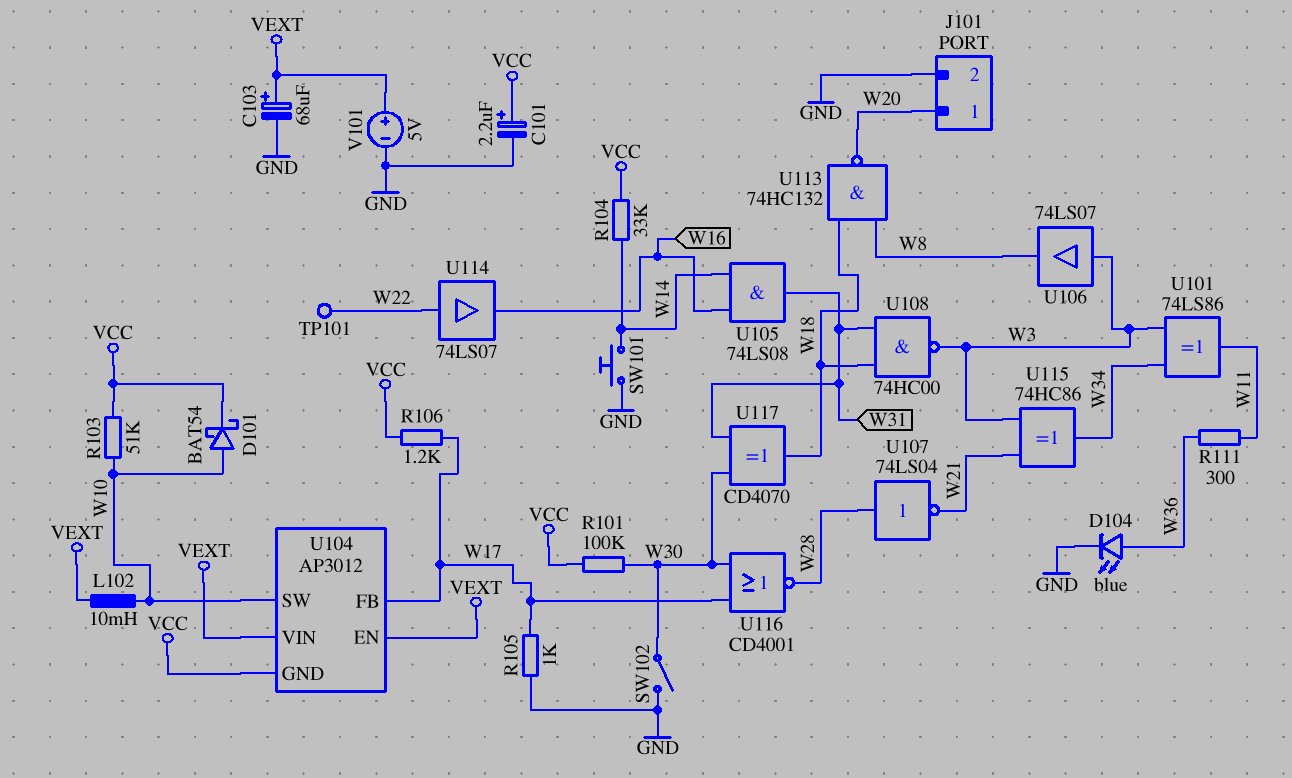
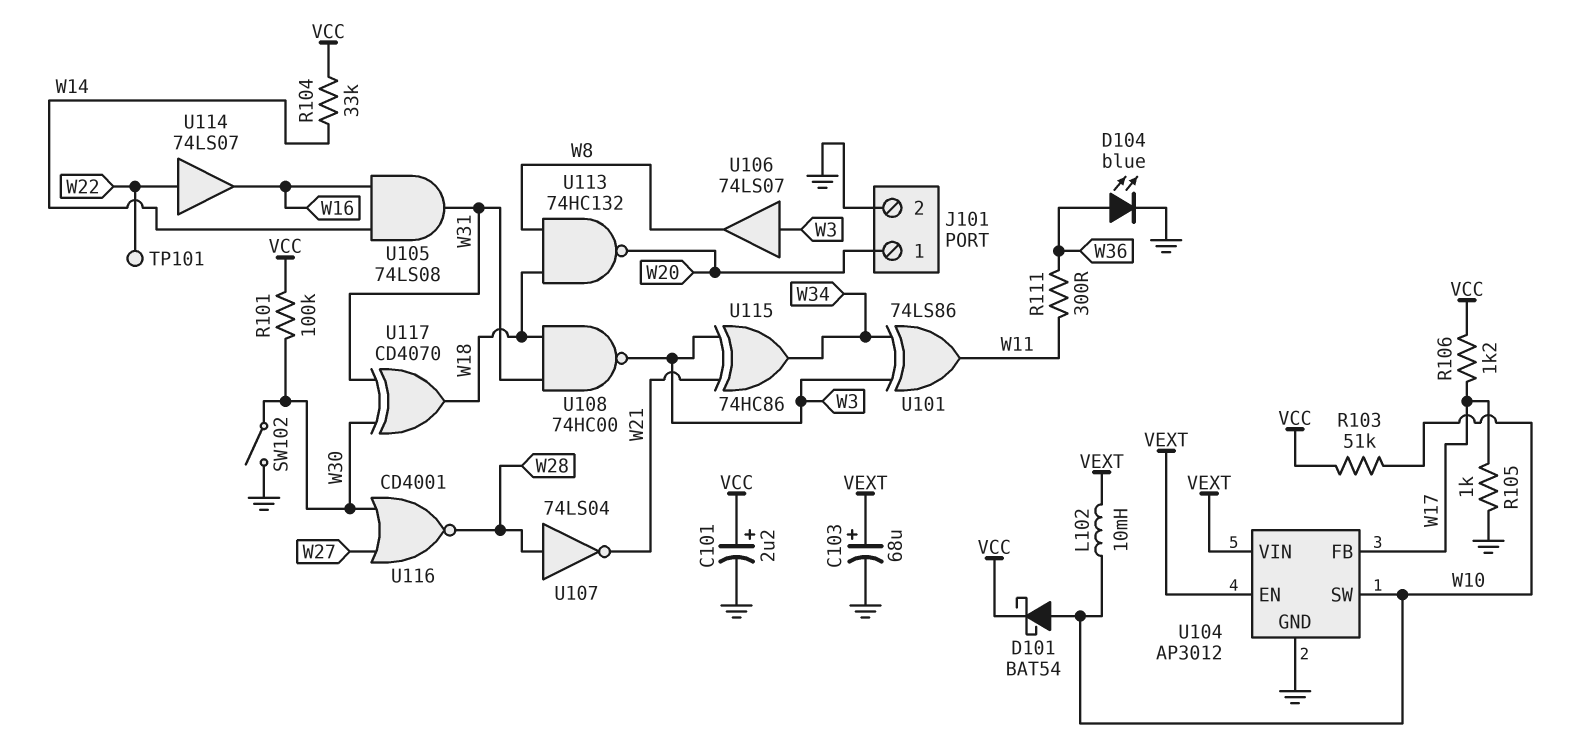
SW101: button (GND, W14) -> none
U104 pin GND: VCC -> GND
U116: NOR CD4001 (in W17, in W30, out W28) -> NOR CD4001 (in W27, in W30, out W28)
V101: 5V (plus VEXT, minus GND) -> none

